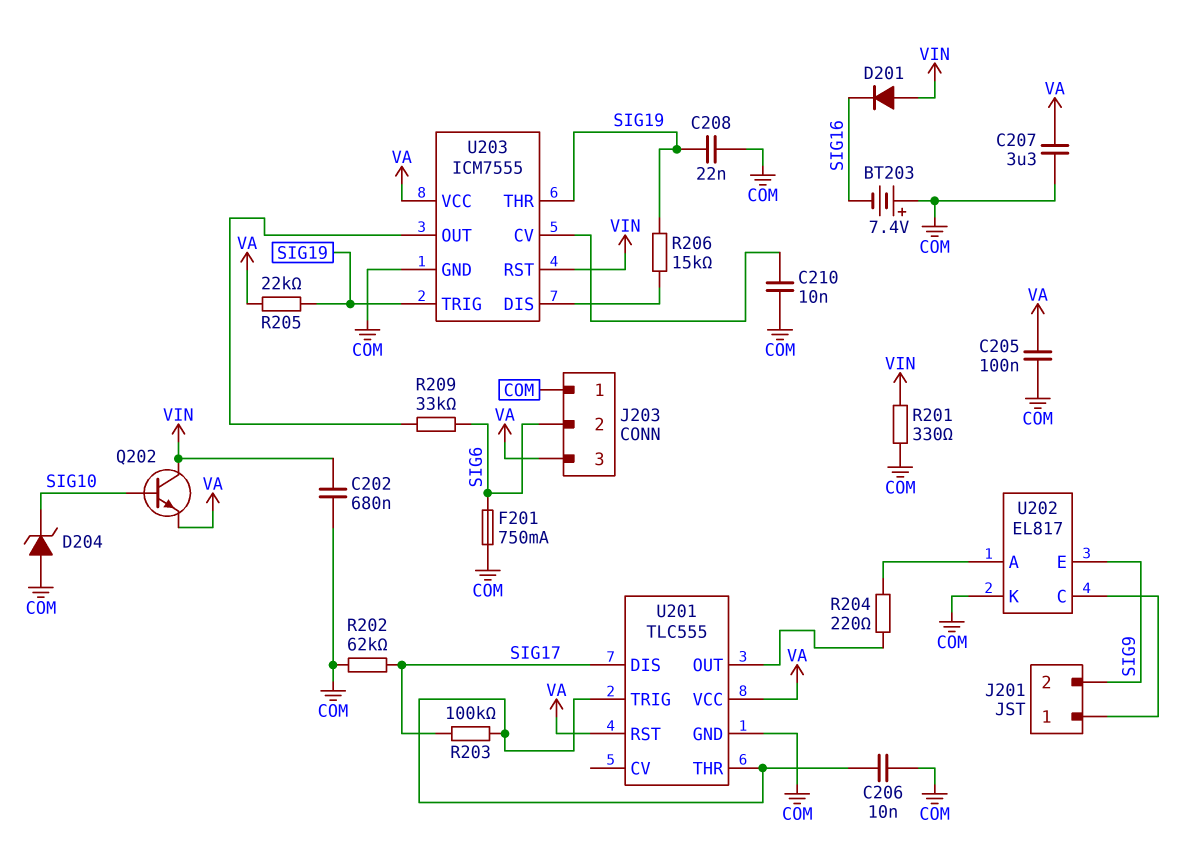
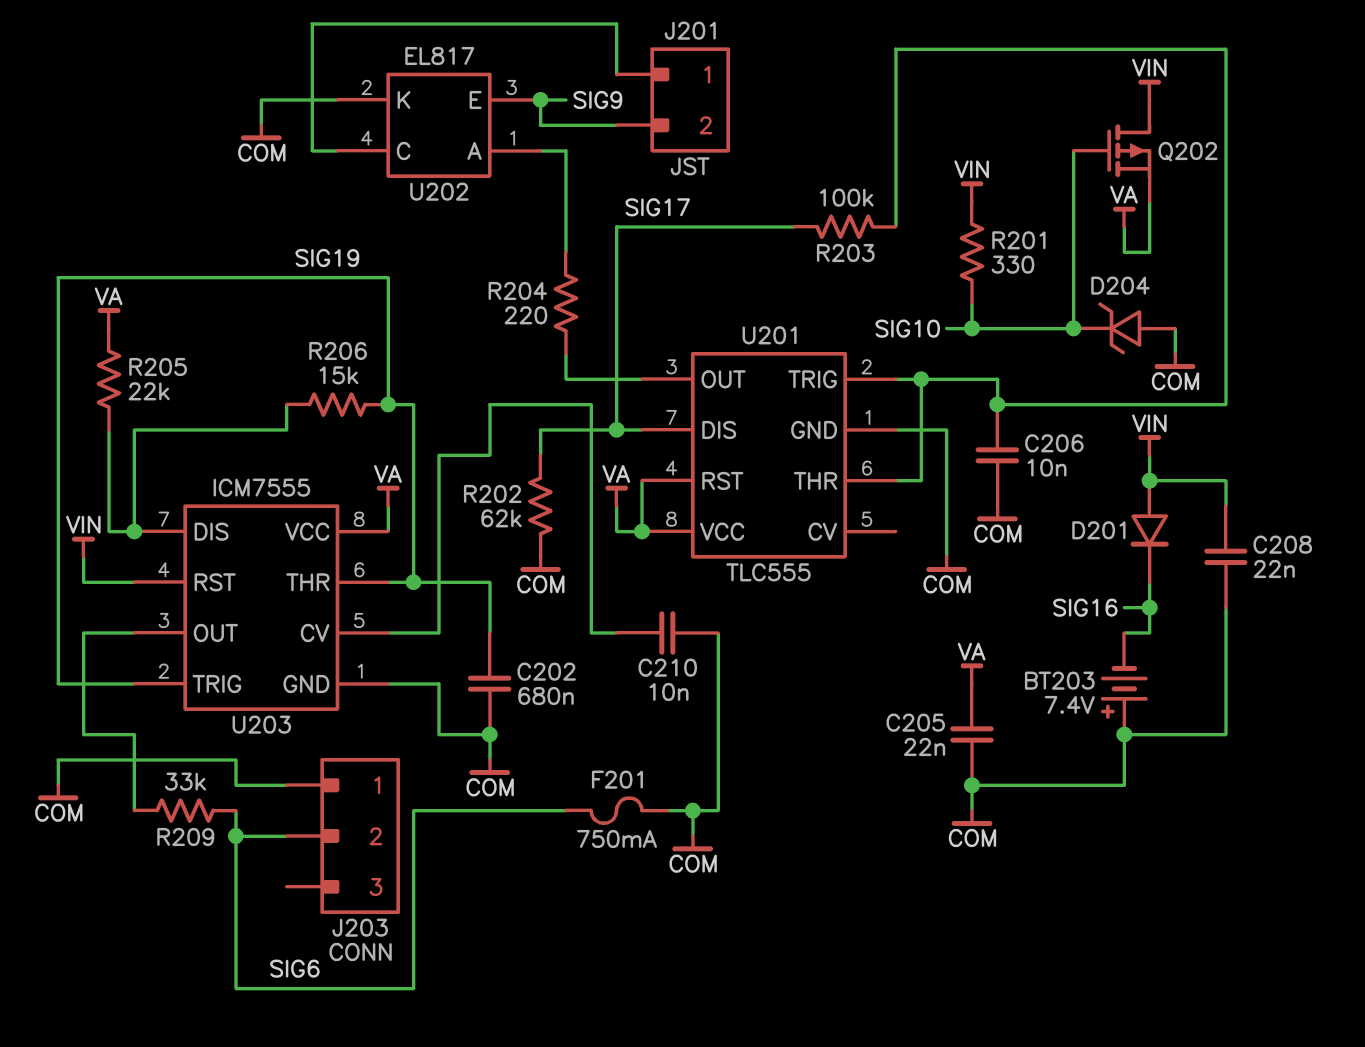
C202: 680nF (COM, VIN) -> 680nF (COM, SIG19)
C205: 100nF (COM, VA) -> 22nF (COM, VA)
C207: 3.3uF (COM, VA) -> none
C208: 22nF (COM, SIG19) -> 22nF (COM, VIN)
J203 pin 3: VA -> none
Q202: NPN (B SIG10, C VIN, E VA) -> PMOS (G SIG10, D VIN, S VA)
R201: 330 (COM, VIN) -> 330 (SIG10, VIN)
R205: 22k (SIG19, VA) -> 22k (U203/DIS, VA)

